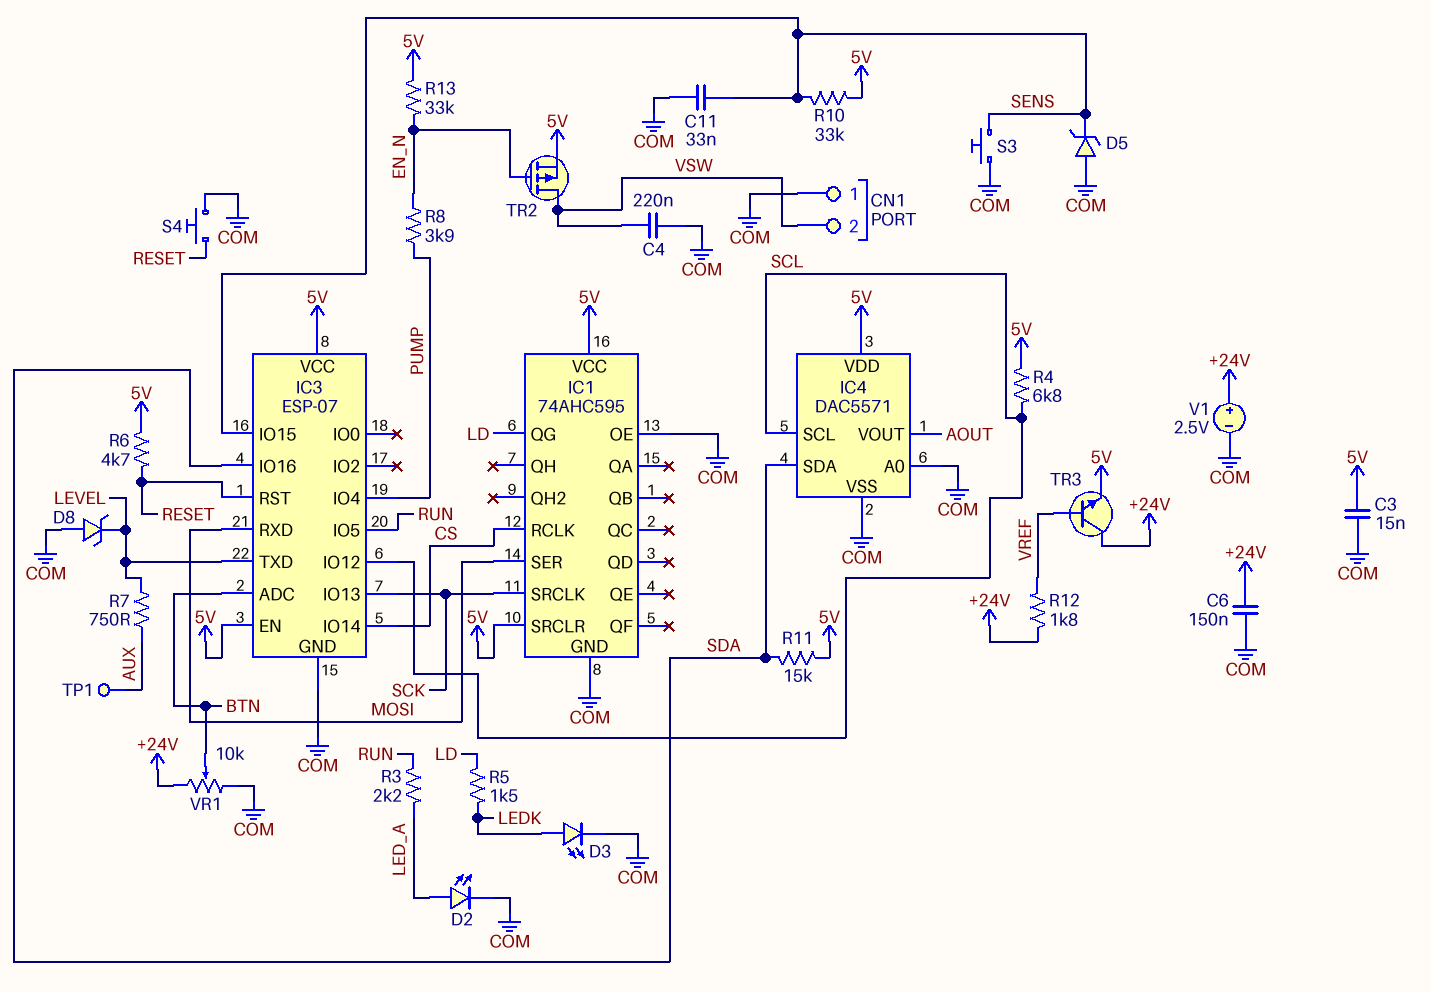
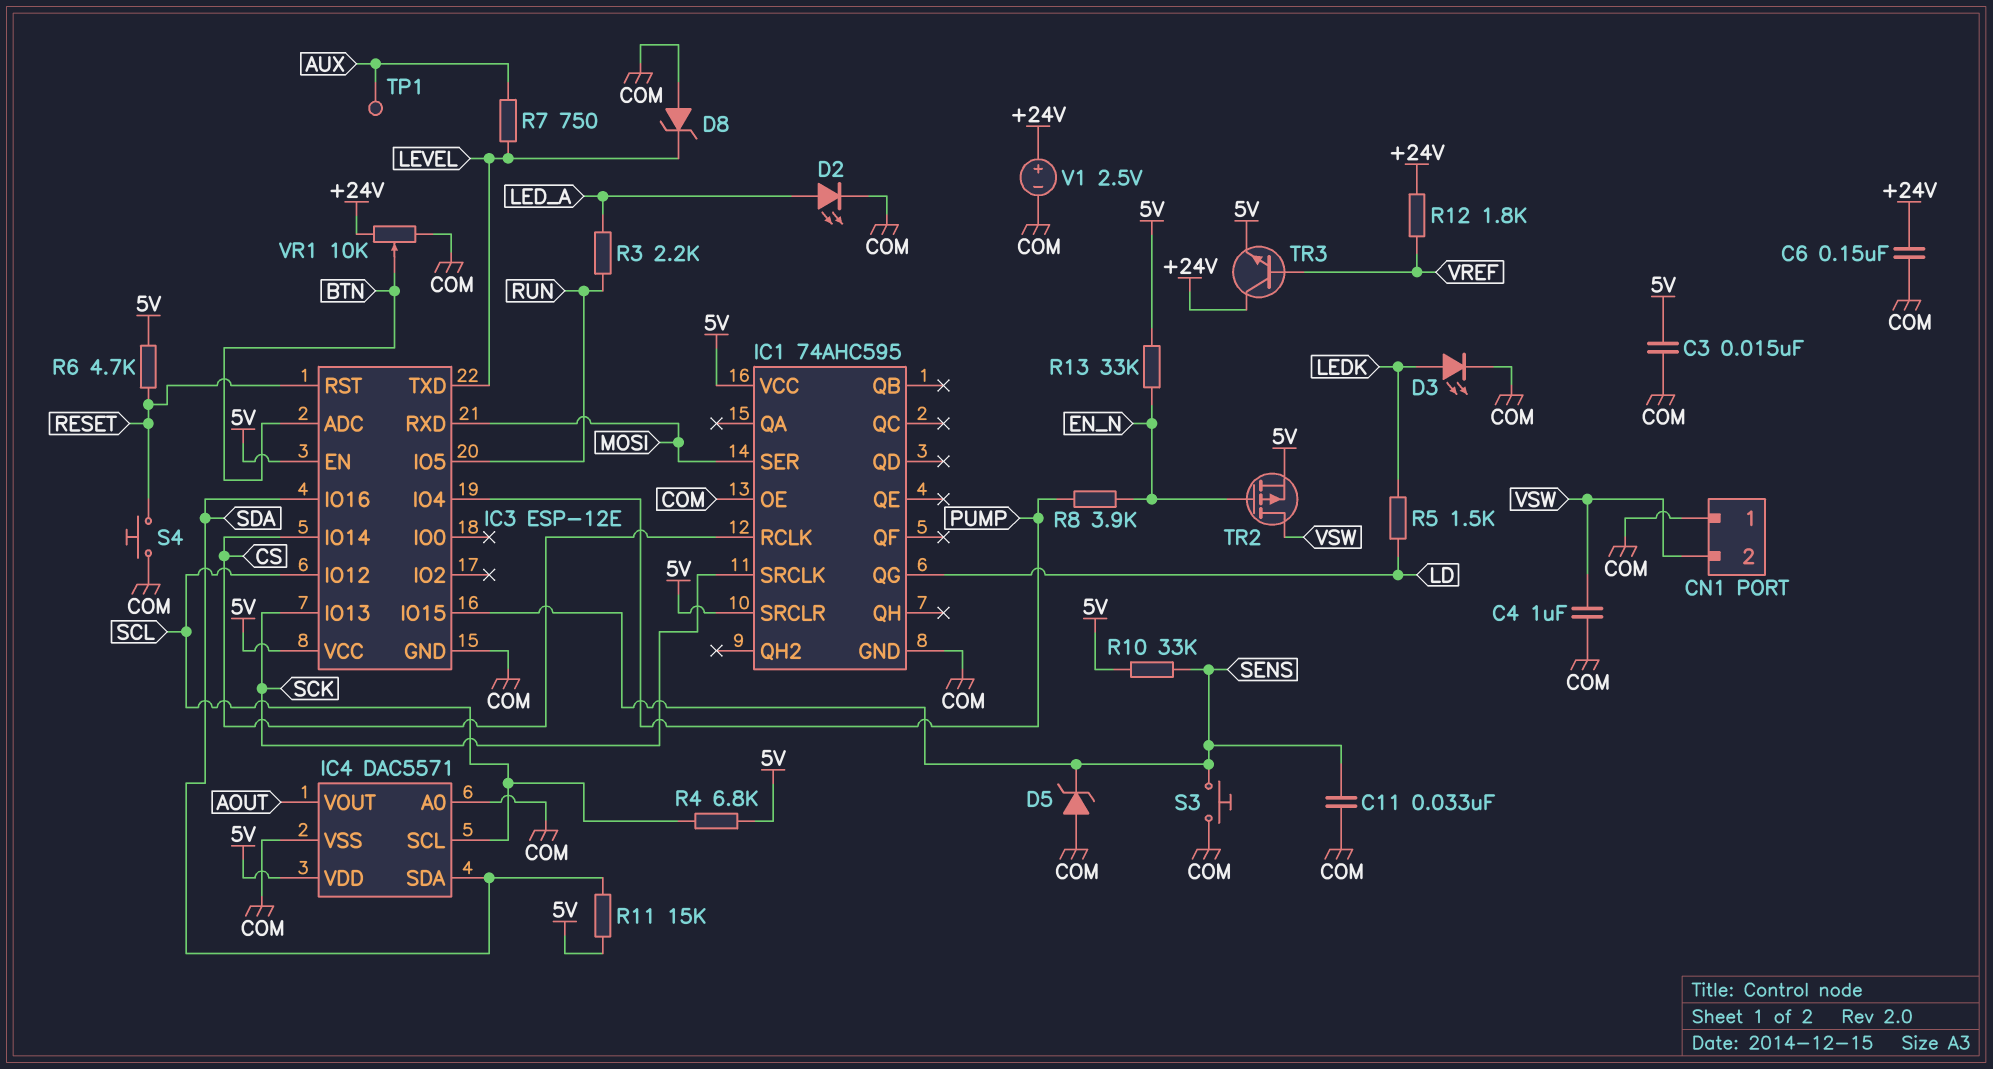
C4: 220nF (COM, VSW) -> 1uF (COM, VSW)
IC3: ESP-07 -> ESP-12E

